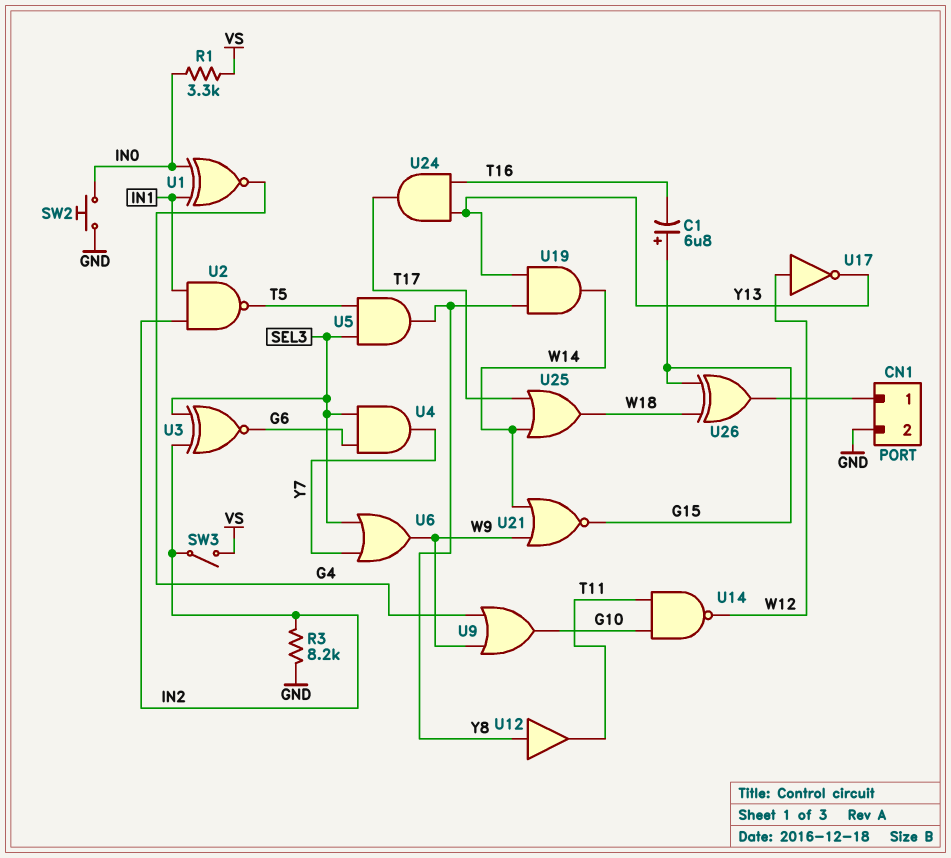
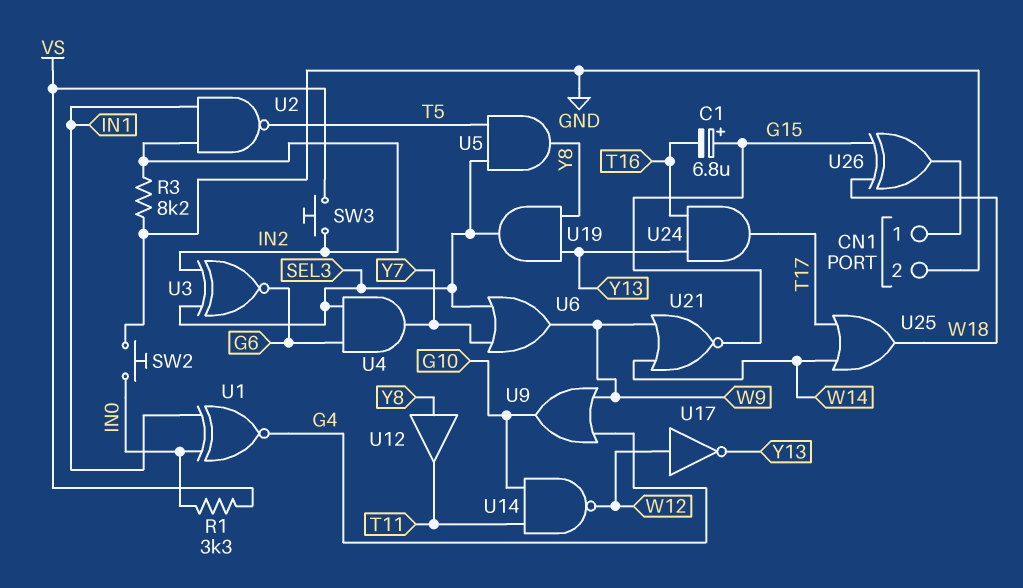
SW3: switch (IN2, VS) -> button (IN2, VS)
U19: AND (in Y8, in Y13, out W14) -> AND (in Y8, in Y13, out SEL3)

